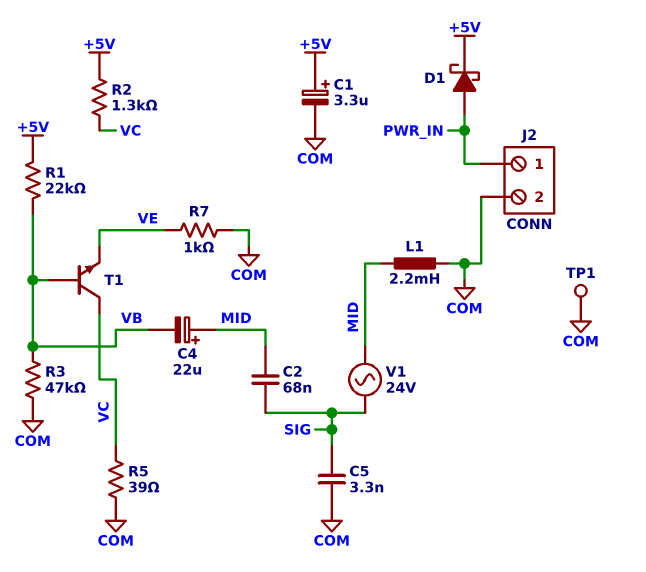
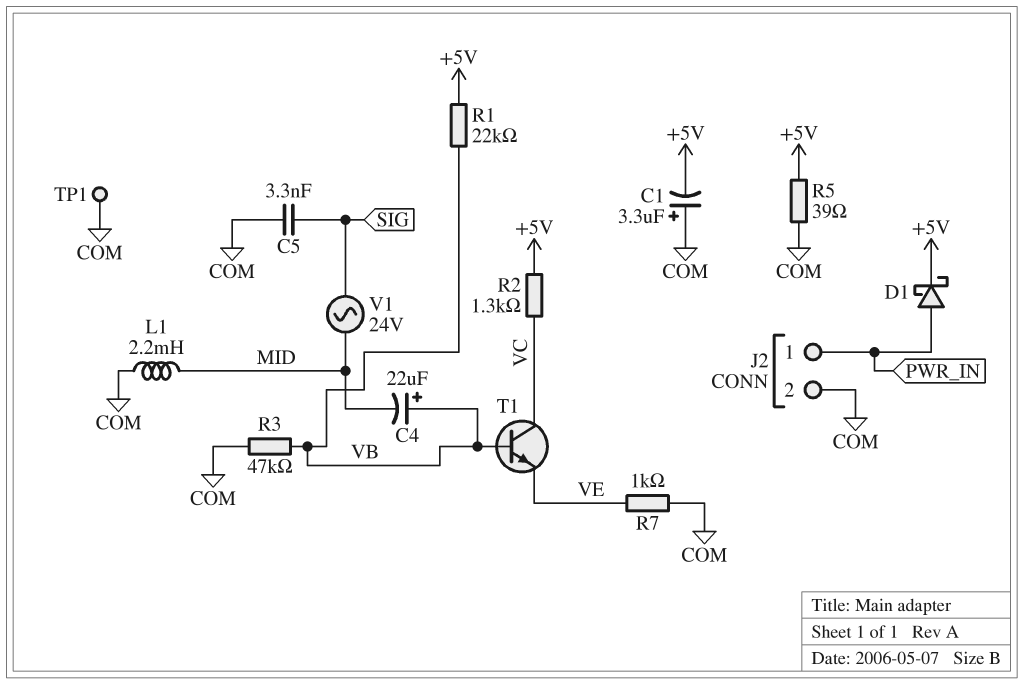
C1: 3.3uF (plus +5V, minus COM) -> 3.3uF (plus COM, minus +5V)
C2: 68nF (MID, SIG) -> none
C4: 22uF (plus MID, minus VB) -> 22uF (plus VB, minus MID)
R5: 39 (COM, VC) -> 39 (+5V, COM)

